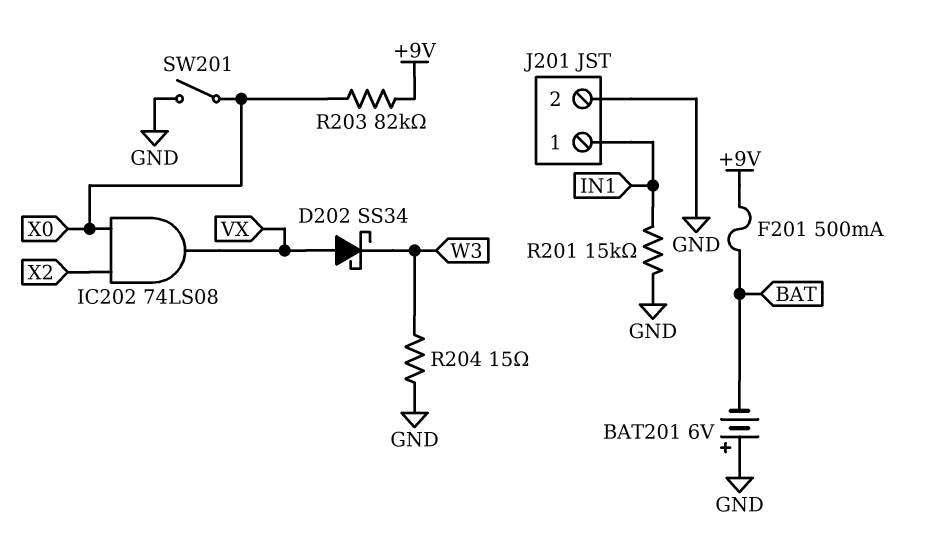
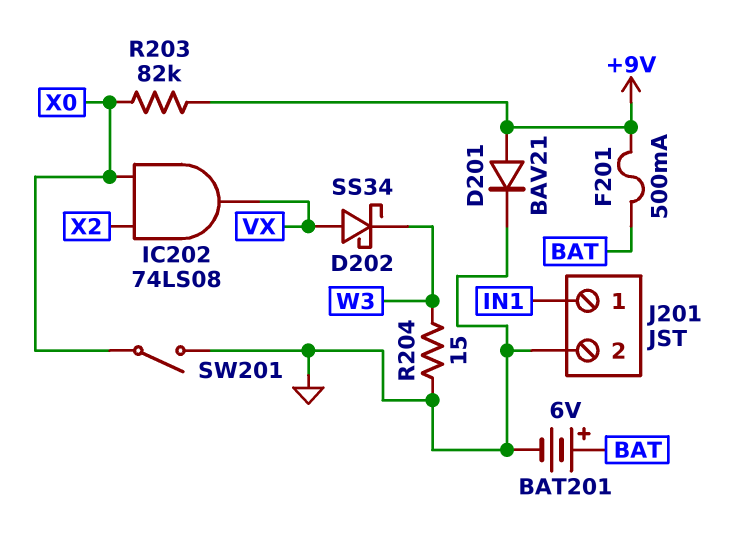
BAT201: 6V (plus GND, minus BAT) -> 6V (plus BAT, minus GND)
D201: none -> diode BAV21 (A +9V, K GND)
R201: 15k (GND, IN1) -> none

